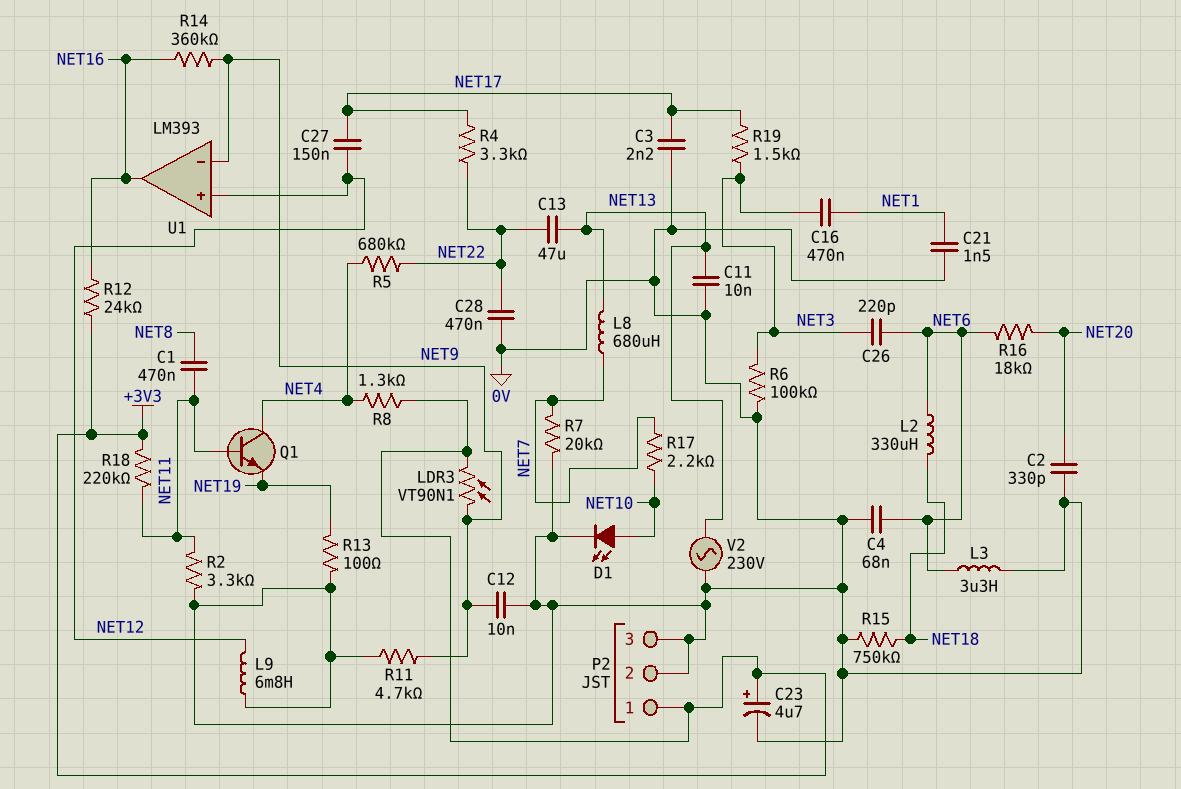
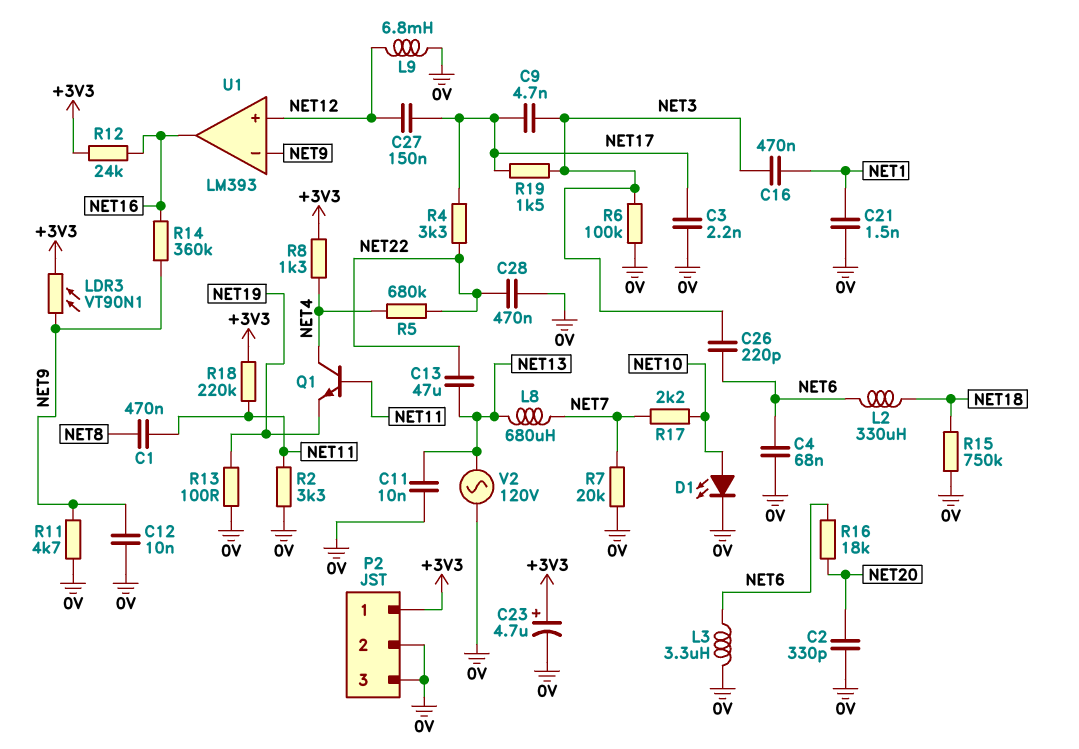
C9: none -> 4.7nF (NET3, NET17)
V2: AC 230V (0V, NET13) -> AC 120V (0V, NET13)

